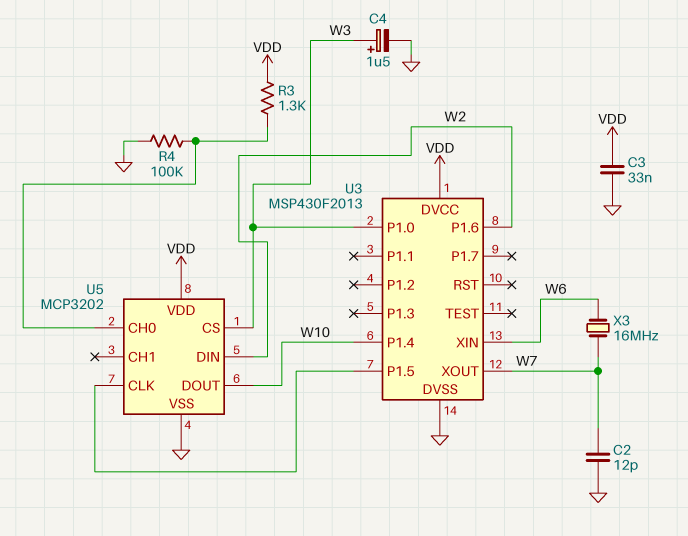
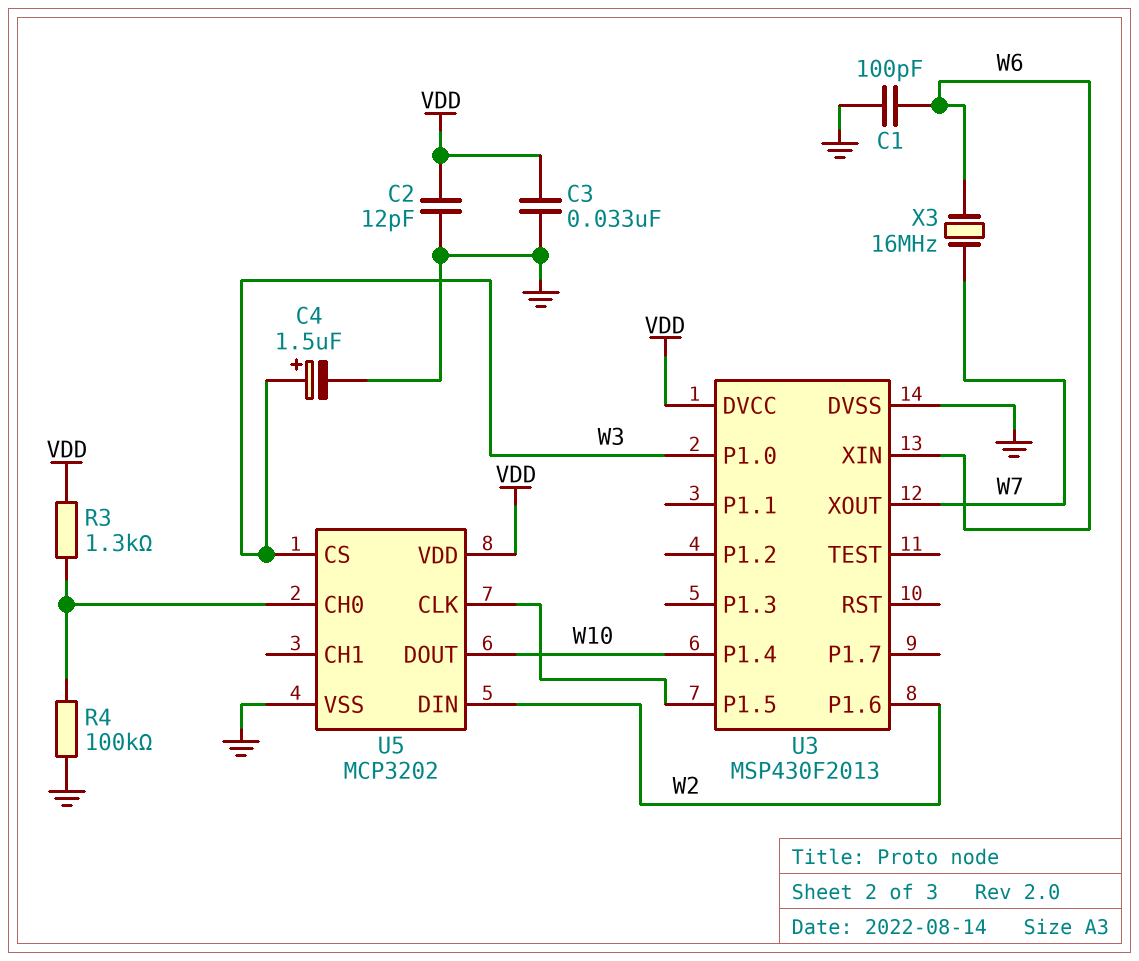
C1: none -> 100pF (GND, W6)
C2: 12pF (GND, W7) -> 12pF (GND, VDD)

